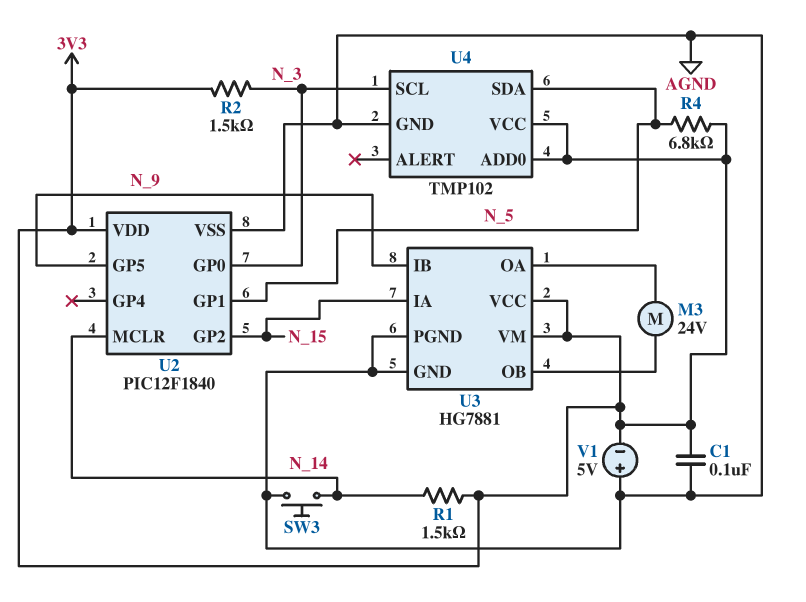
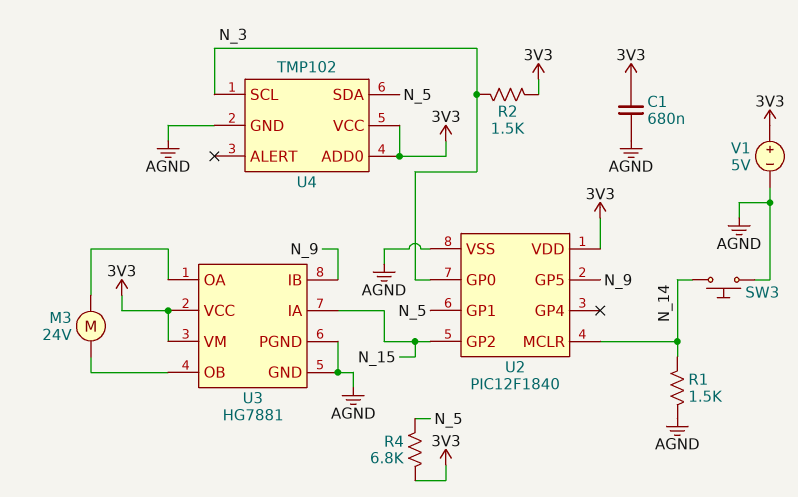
C1: 100nF (3V3, AGND) -> 680nF (3V3, AGND)
R1: 1.5k (3V3, N_14) -> 1.5k (AGND, N_14)
V1: 5V (plus AGND, minus 3V3) -> 5V (plus 3V3, minus AGND)

